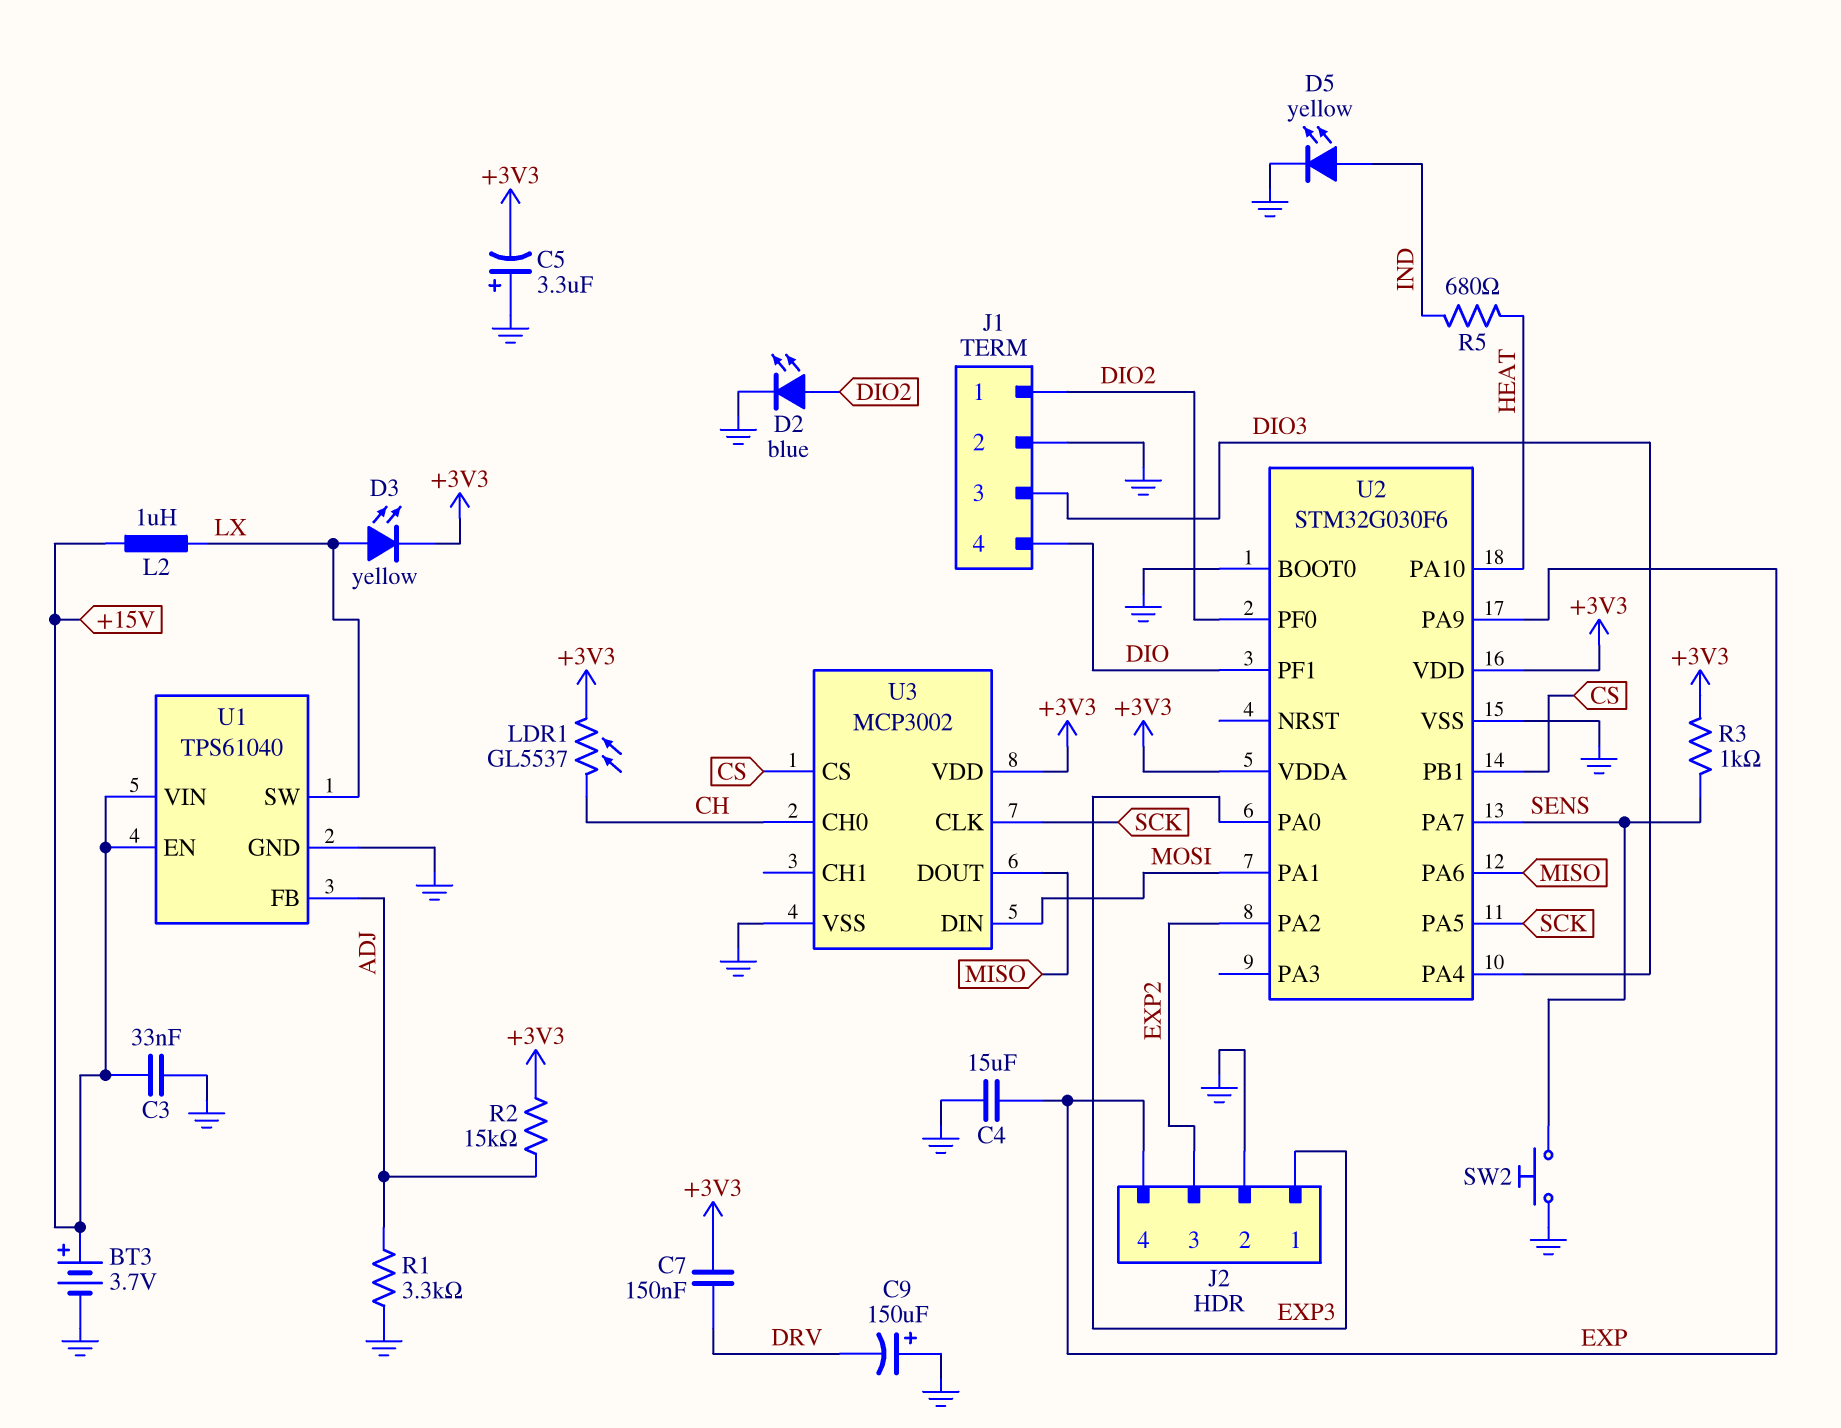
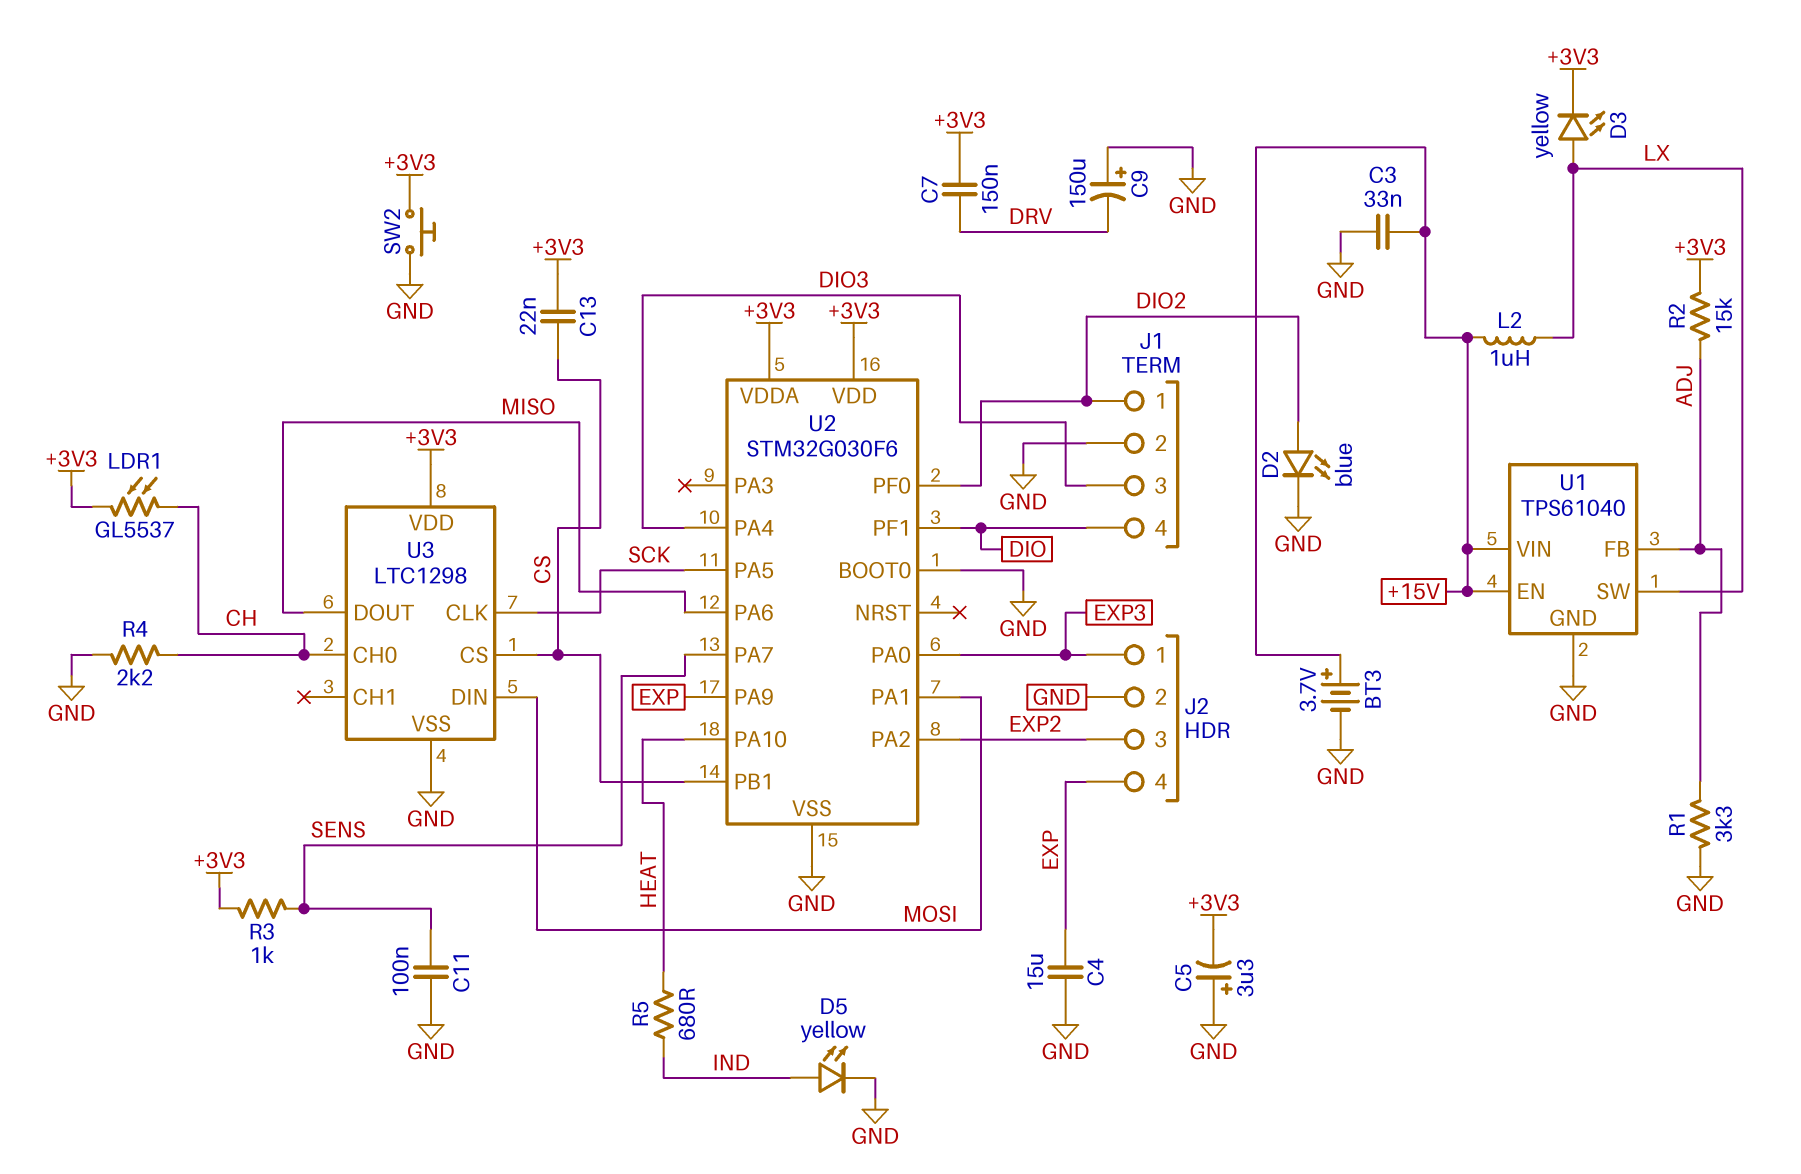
C11: none -> 100nF (GND, SENS)
C13: none -> 22nF (+3V3, CS)
R4: none -> 2.2k (CH, GND)
SW2: button (GND, SENS) -> button (+3V3, GND)
U3: MCP3002 -> LTC1298

